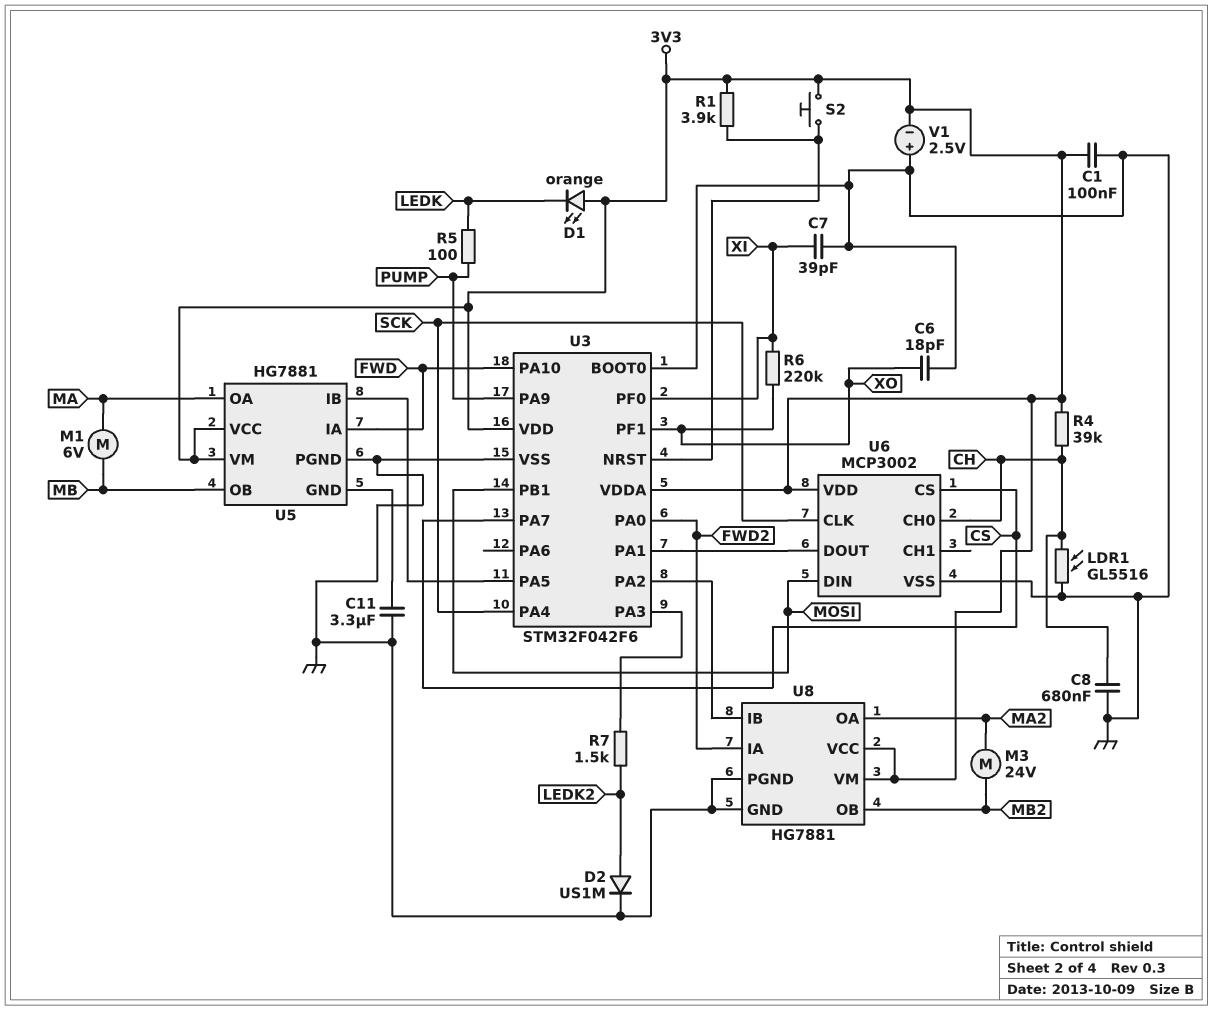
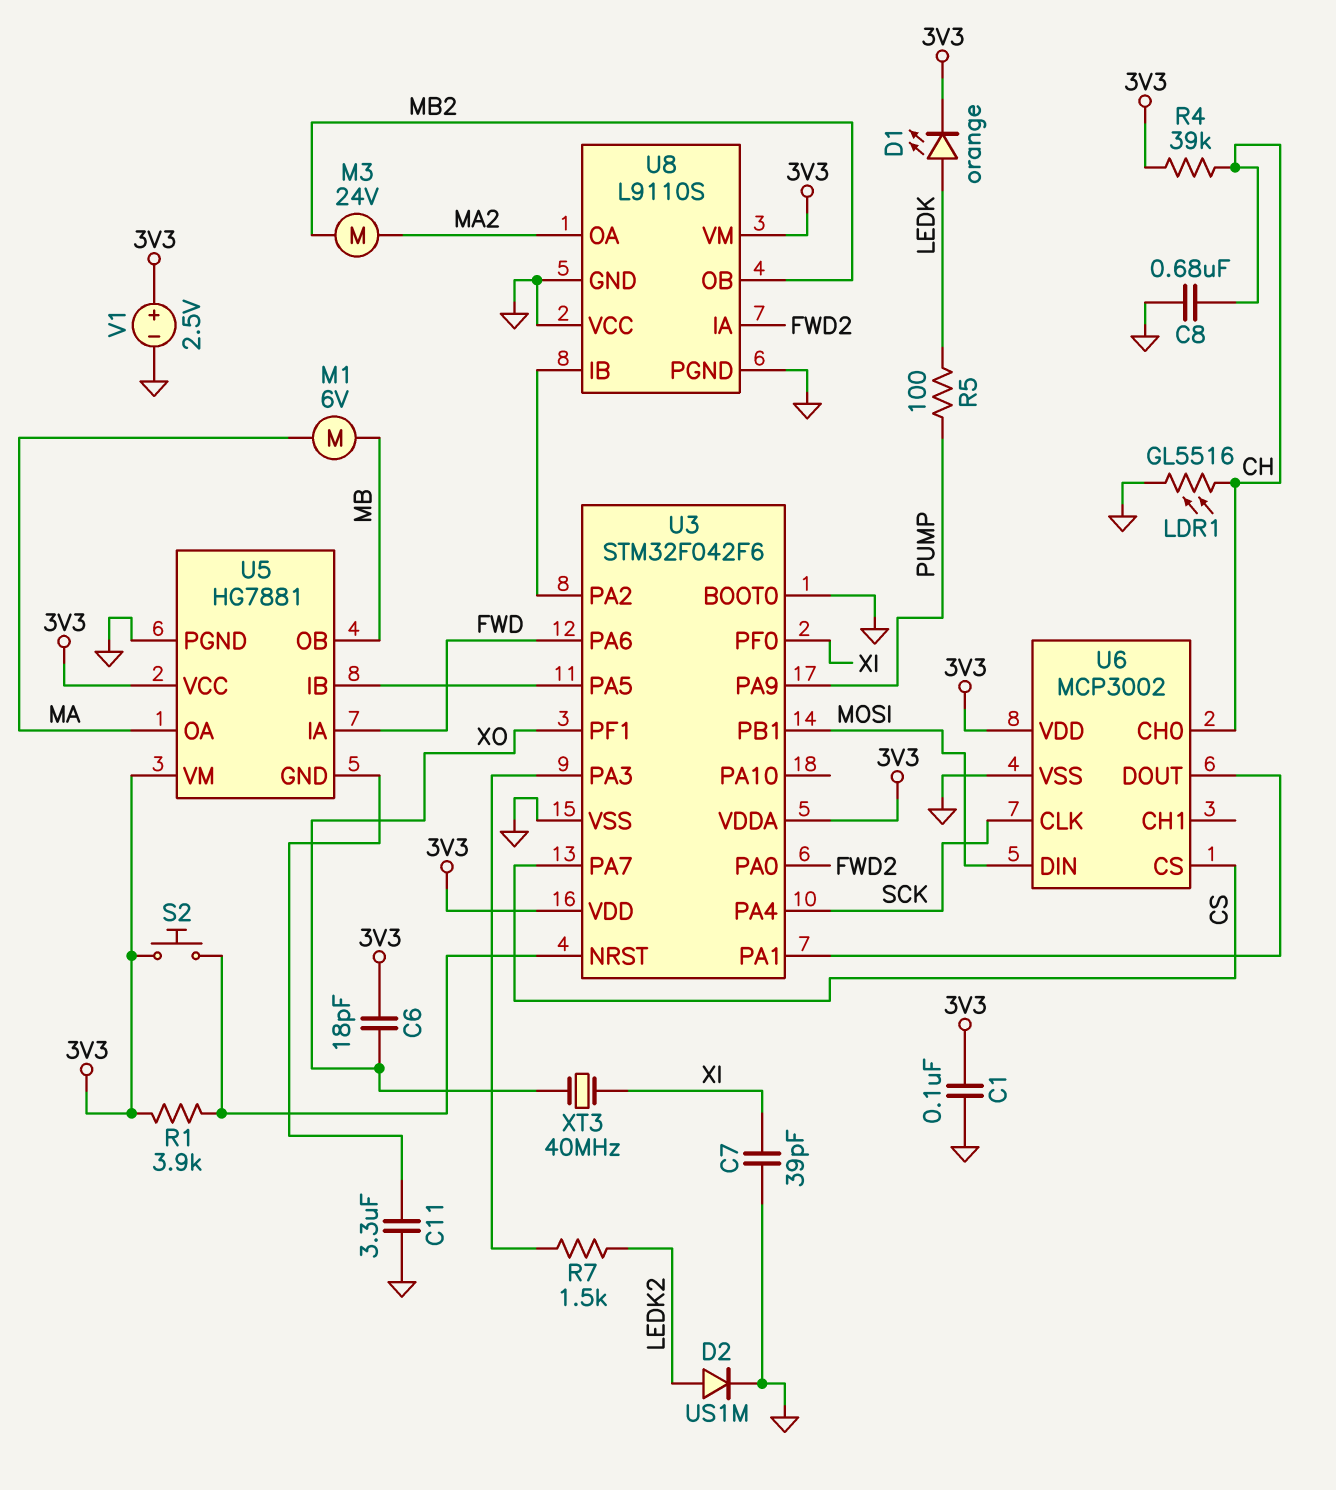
C6: 18pF (GND, XO) -> 18pF (3V3, XO)
D1: LED orange (A 3V3, K LEDK) -> LED orange (A LEDK, K 3V3)
R6: 220k (XI, XO) -> none
U3 pin PA6: none -> FWD
U3 pin PA10: FWD -> none
U8: HG7881 -> L9110S
U8 pin VCC: 3V3 -> GND
V1: 2.5V (plus GND, minus 3V3) -> 2.5V (plus 3V3, minus GND)
XT3: none -> 40MHz (XI, XO)

